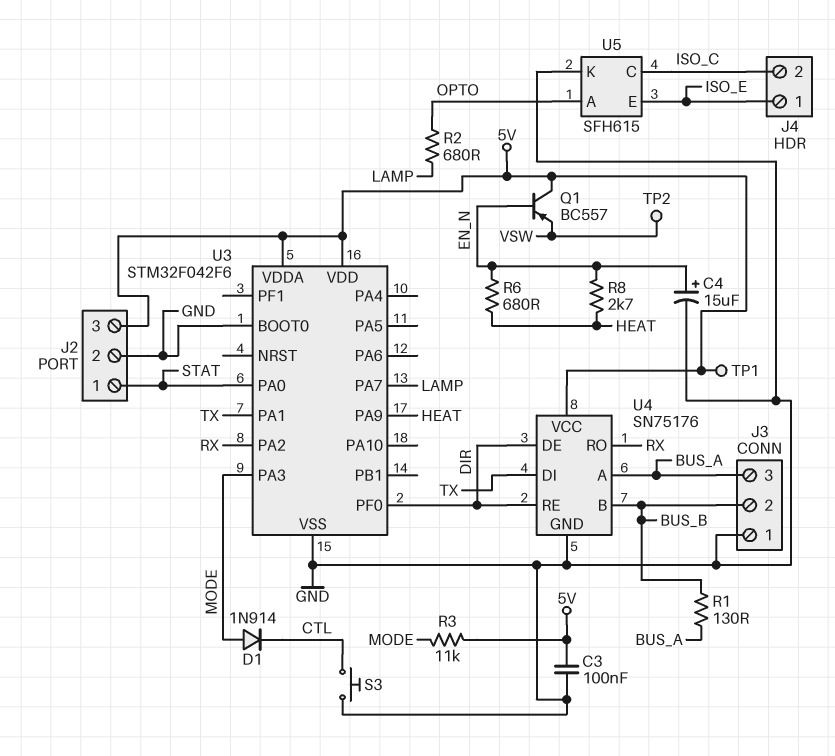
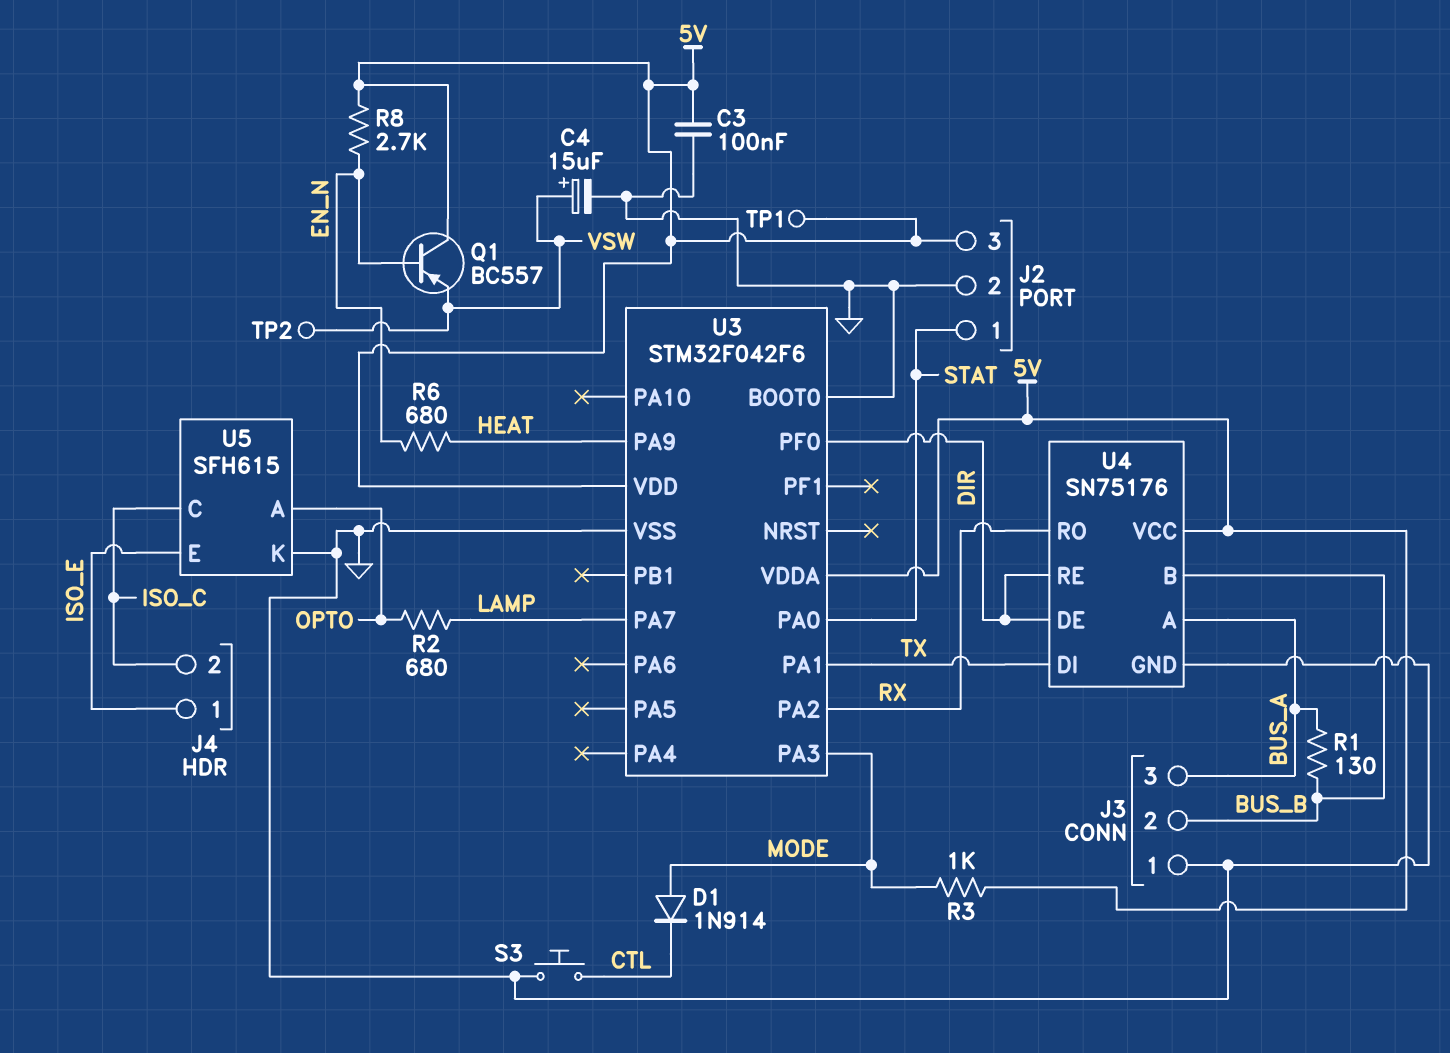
C4: 15uF (plus EN_N, minus GND) -> 15uF (plus VSW, minus GND)
R3: 11k (5V, MODE) -> 1k (5V, MODE)
R8: 2.7k (EN_N, HEAT) -> 2.7k (5V, EN_N)

